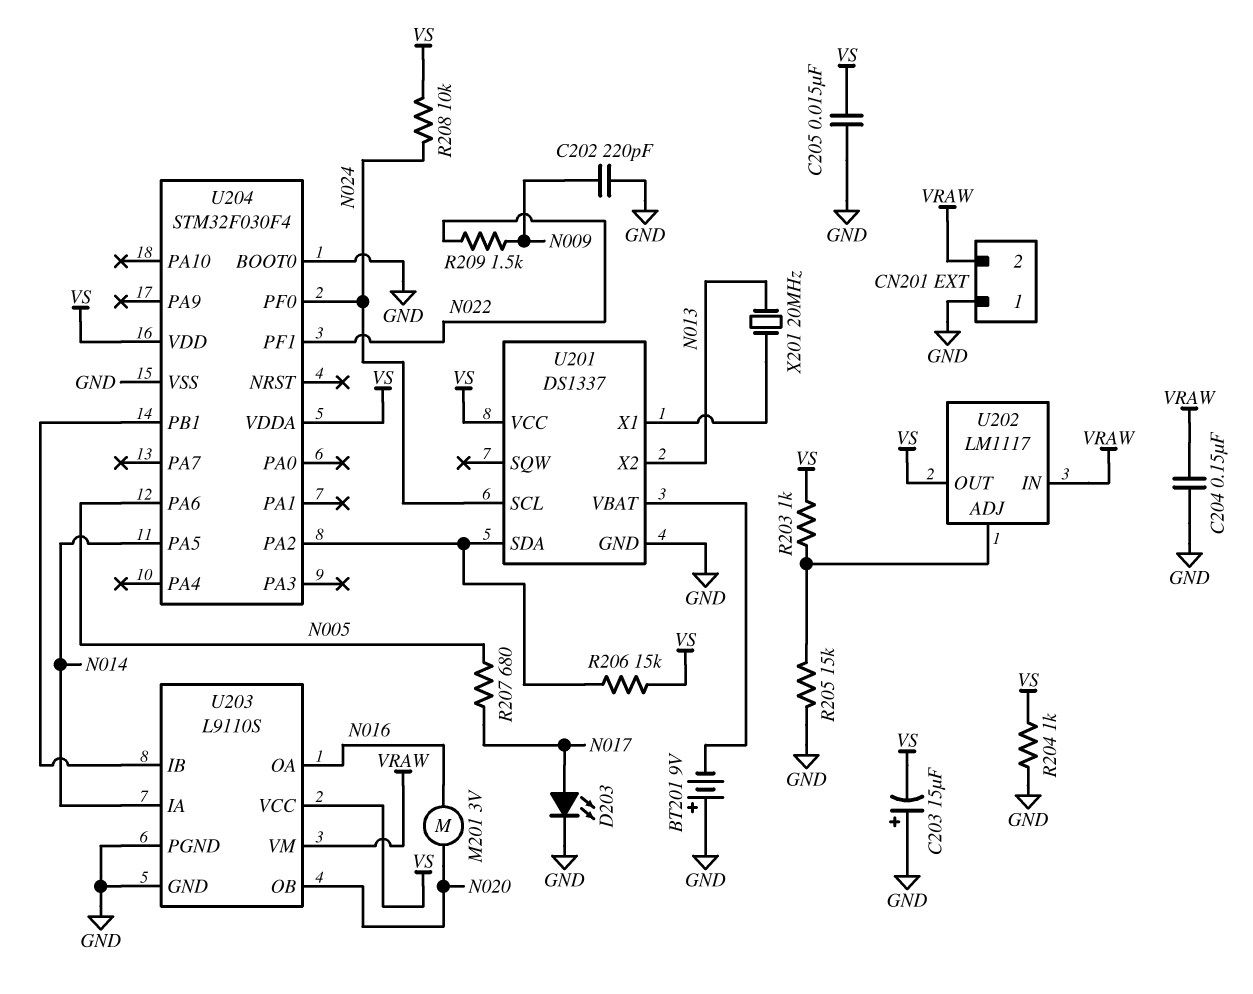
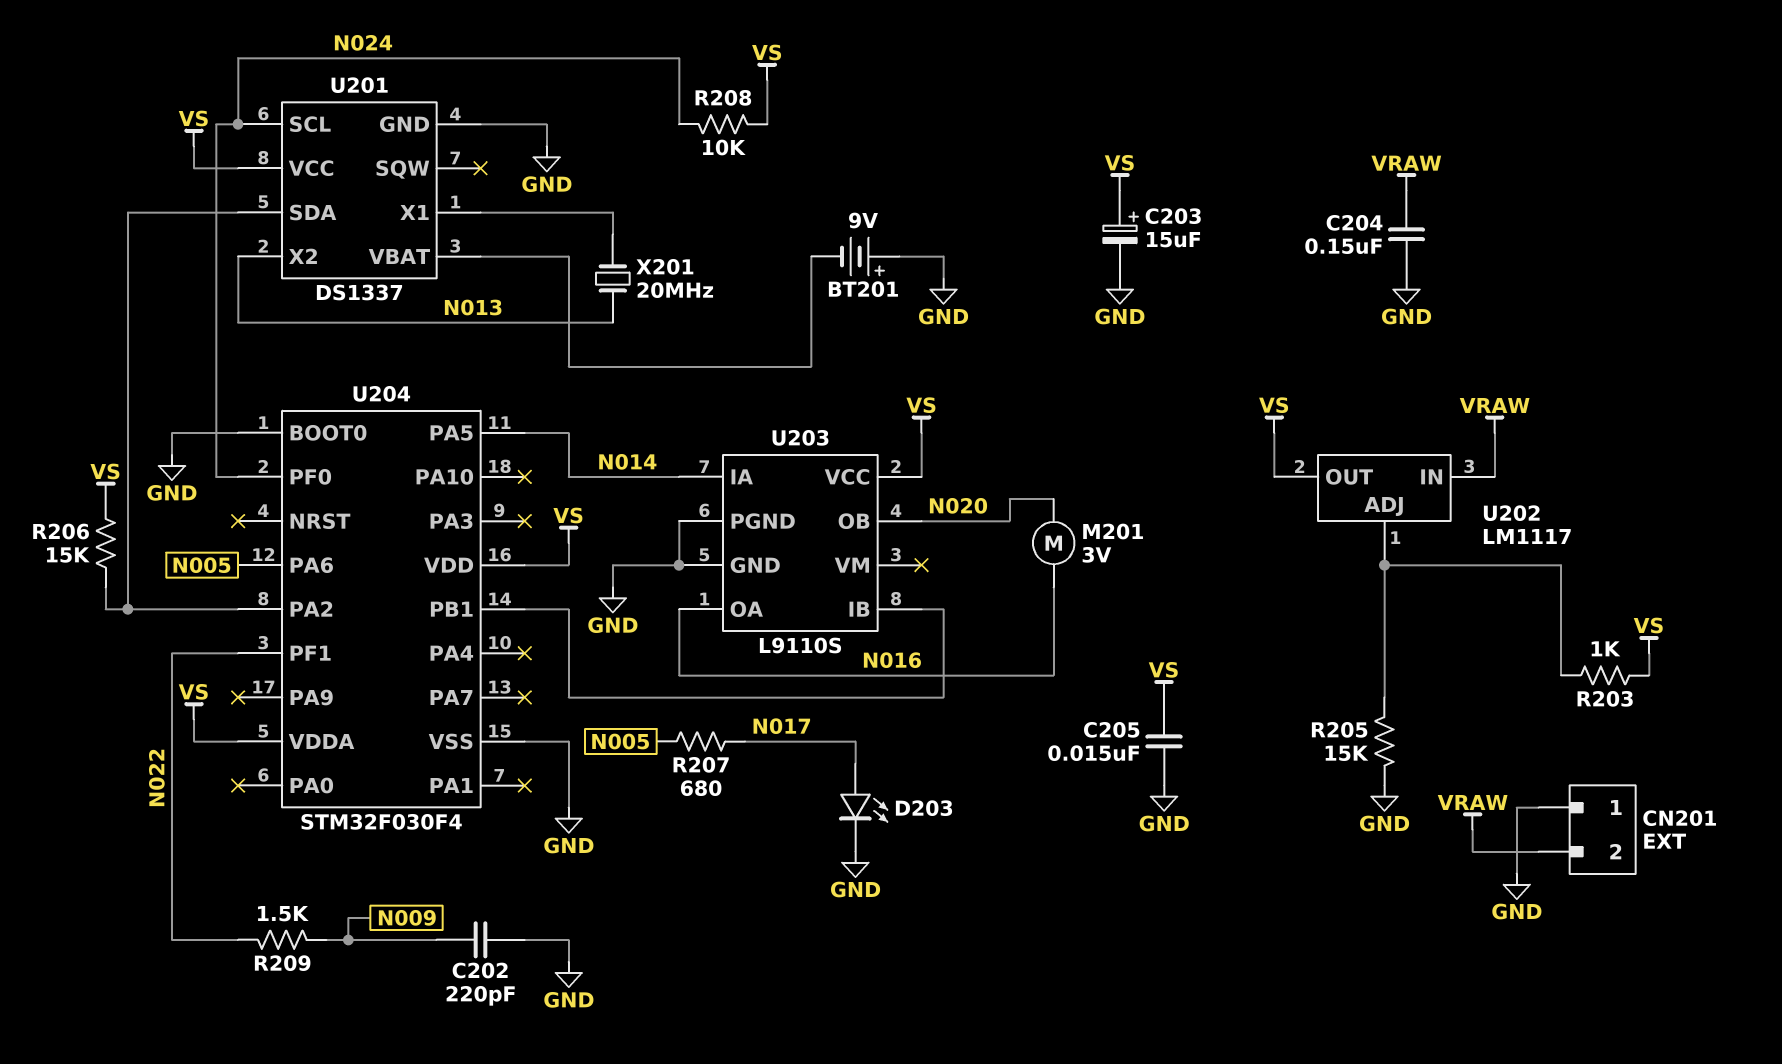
C203: 15uF (plus GND, minus VS) -> 15uF (plus VS, minus GND)
R204: 1k (GND, VS) -> none
U203 pin VM: VRAW -> none

